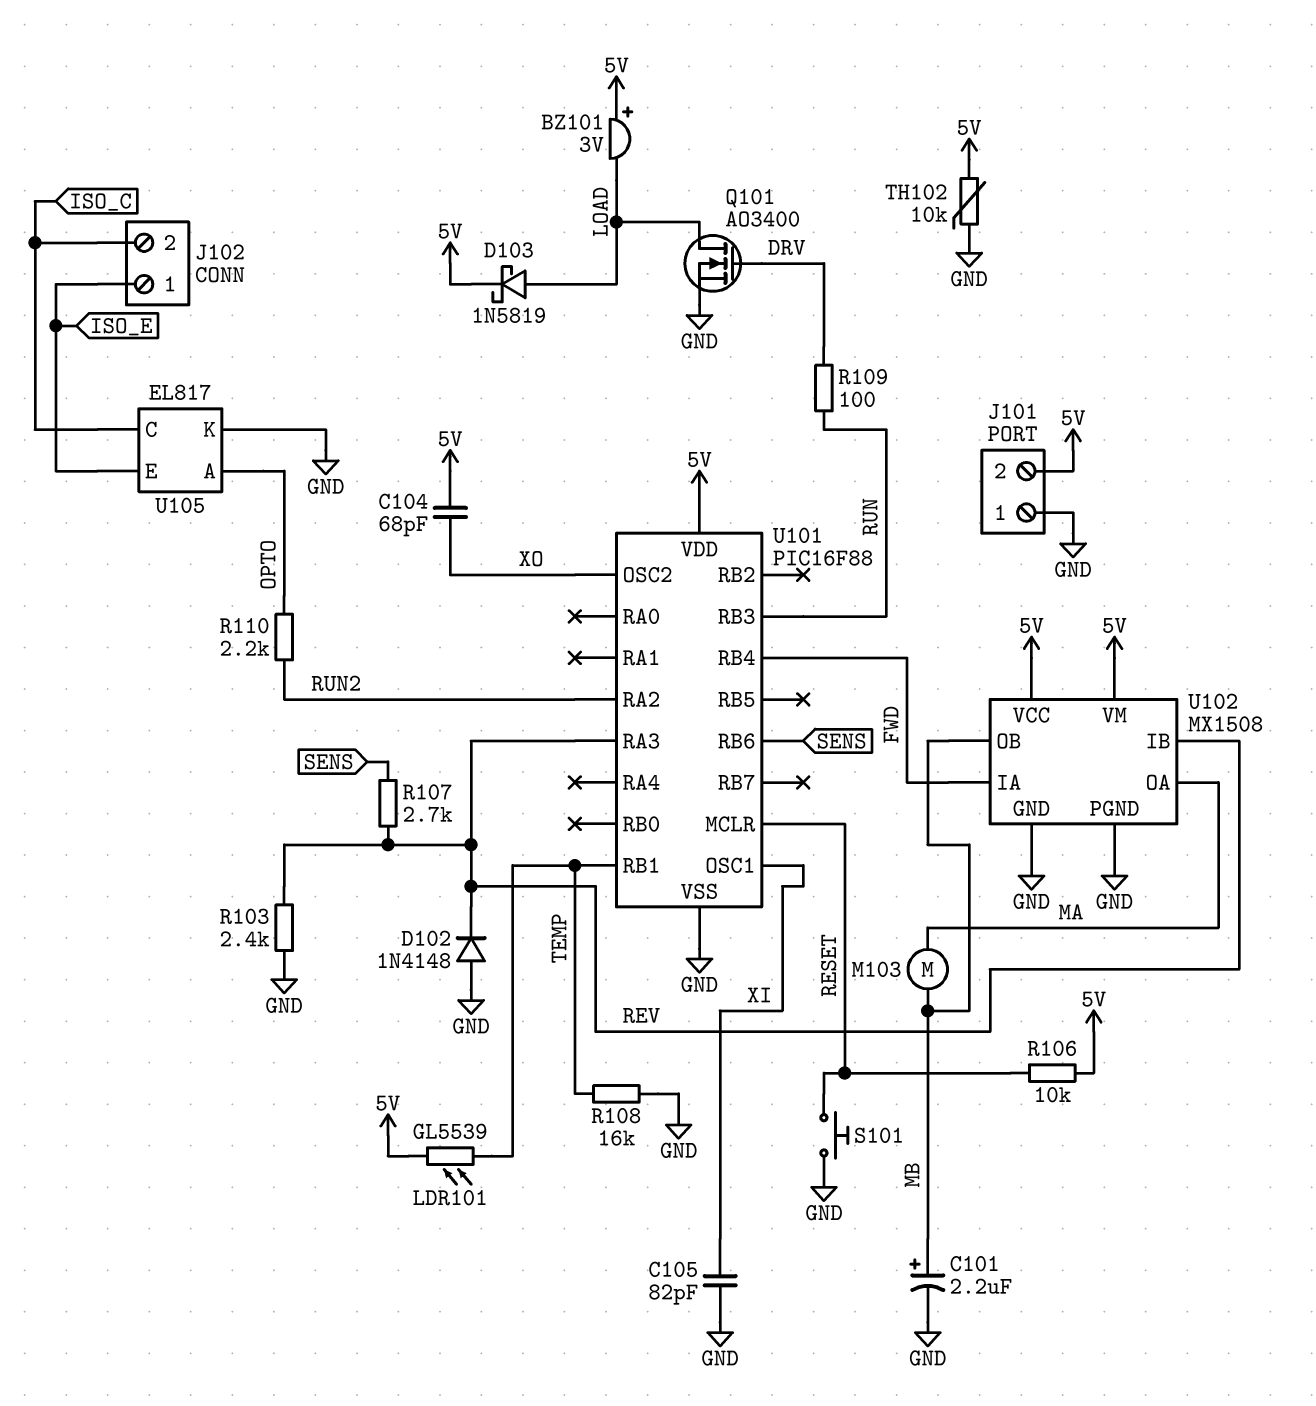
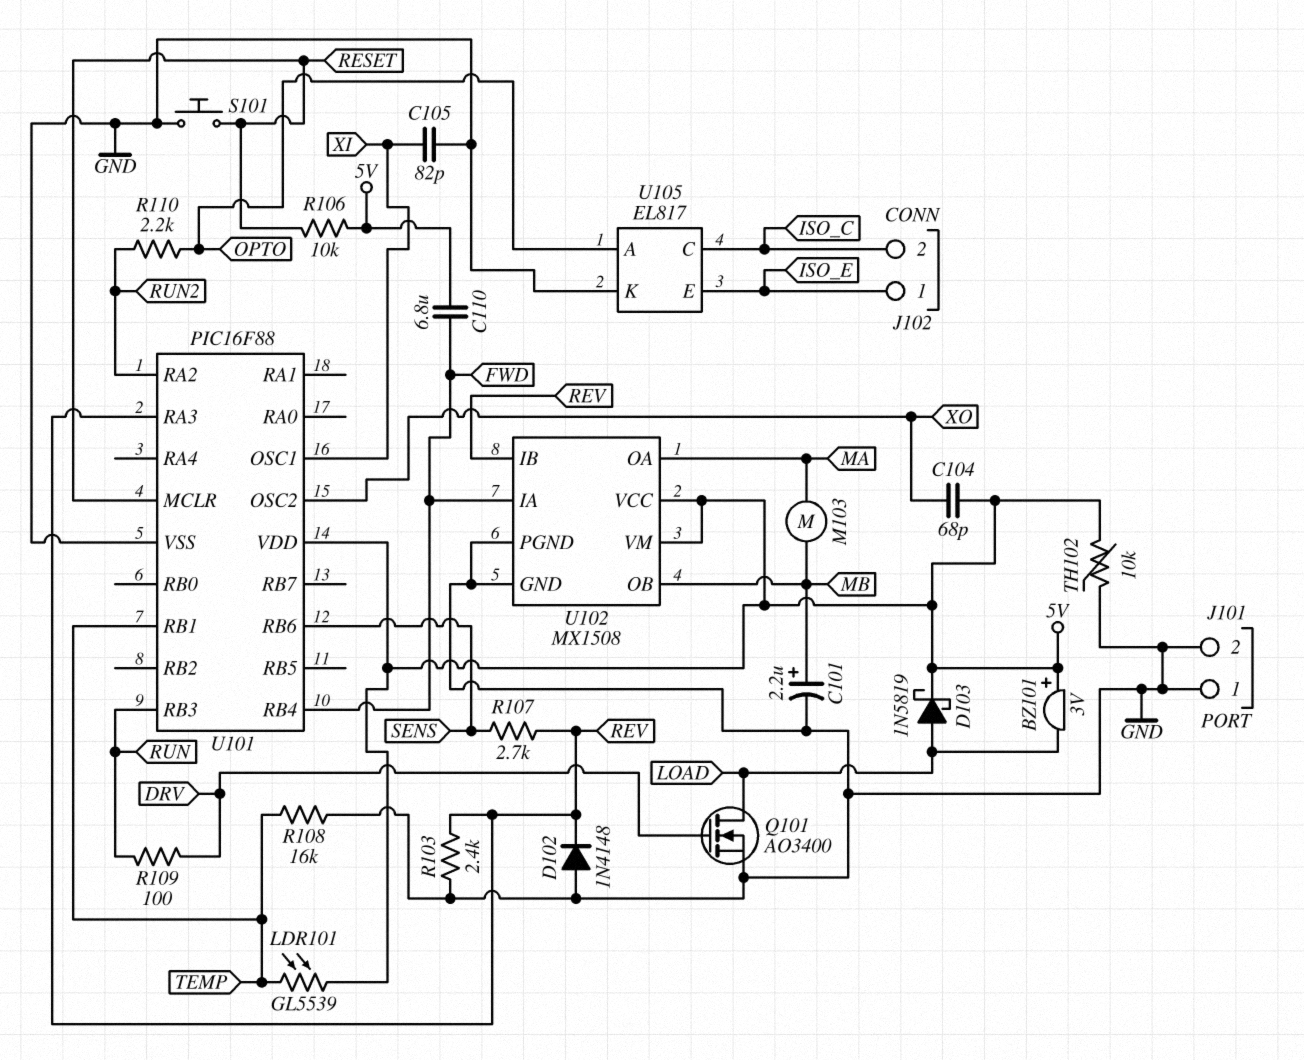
C110: none -> 6.8uF (5V, FWD)
J101 pin 2: 5V -> GND

